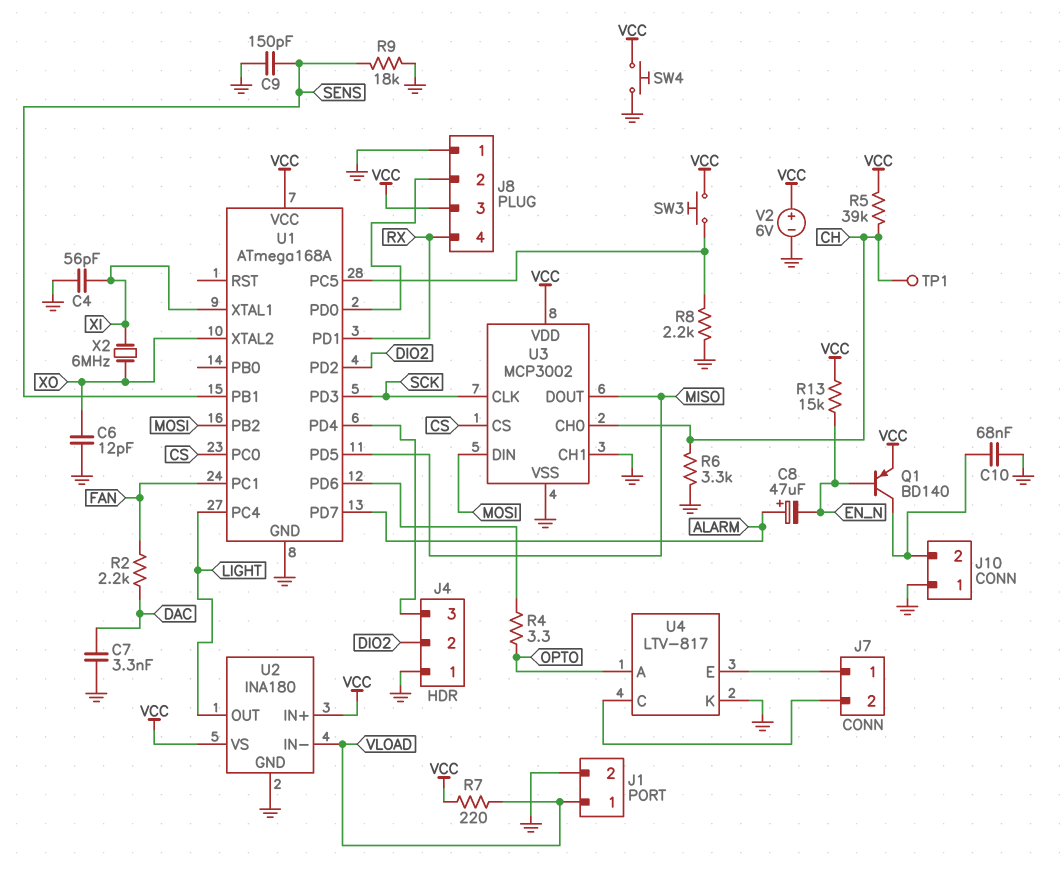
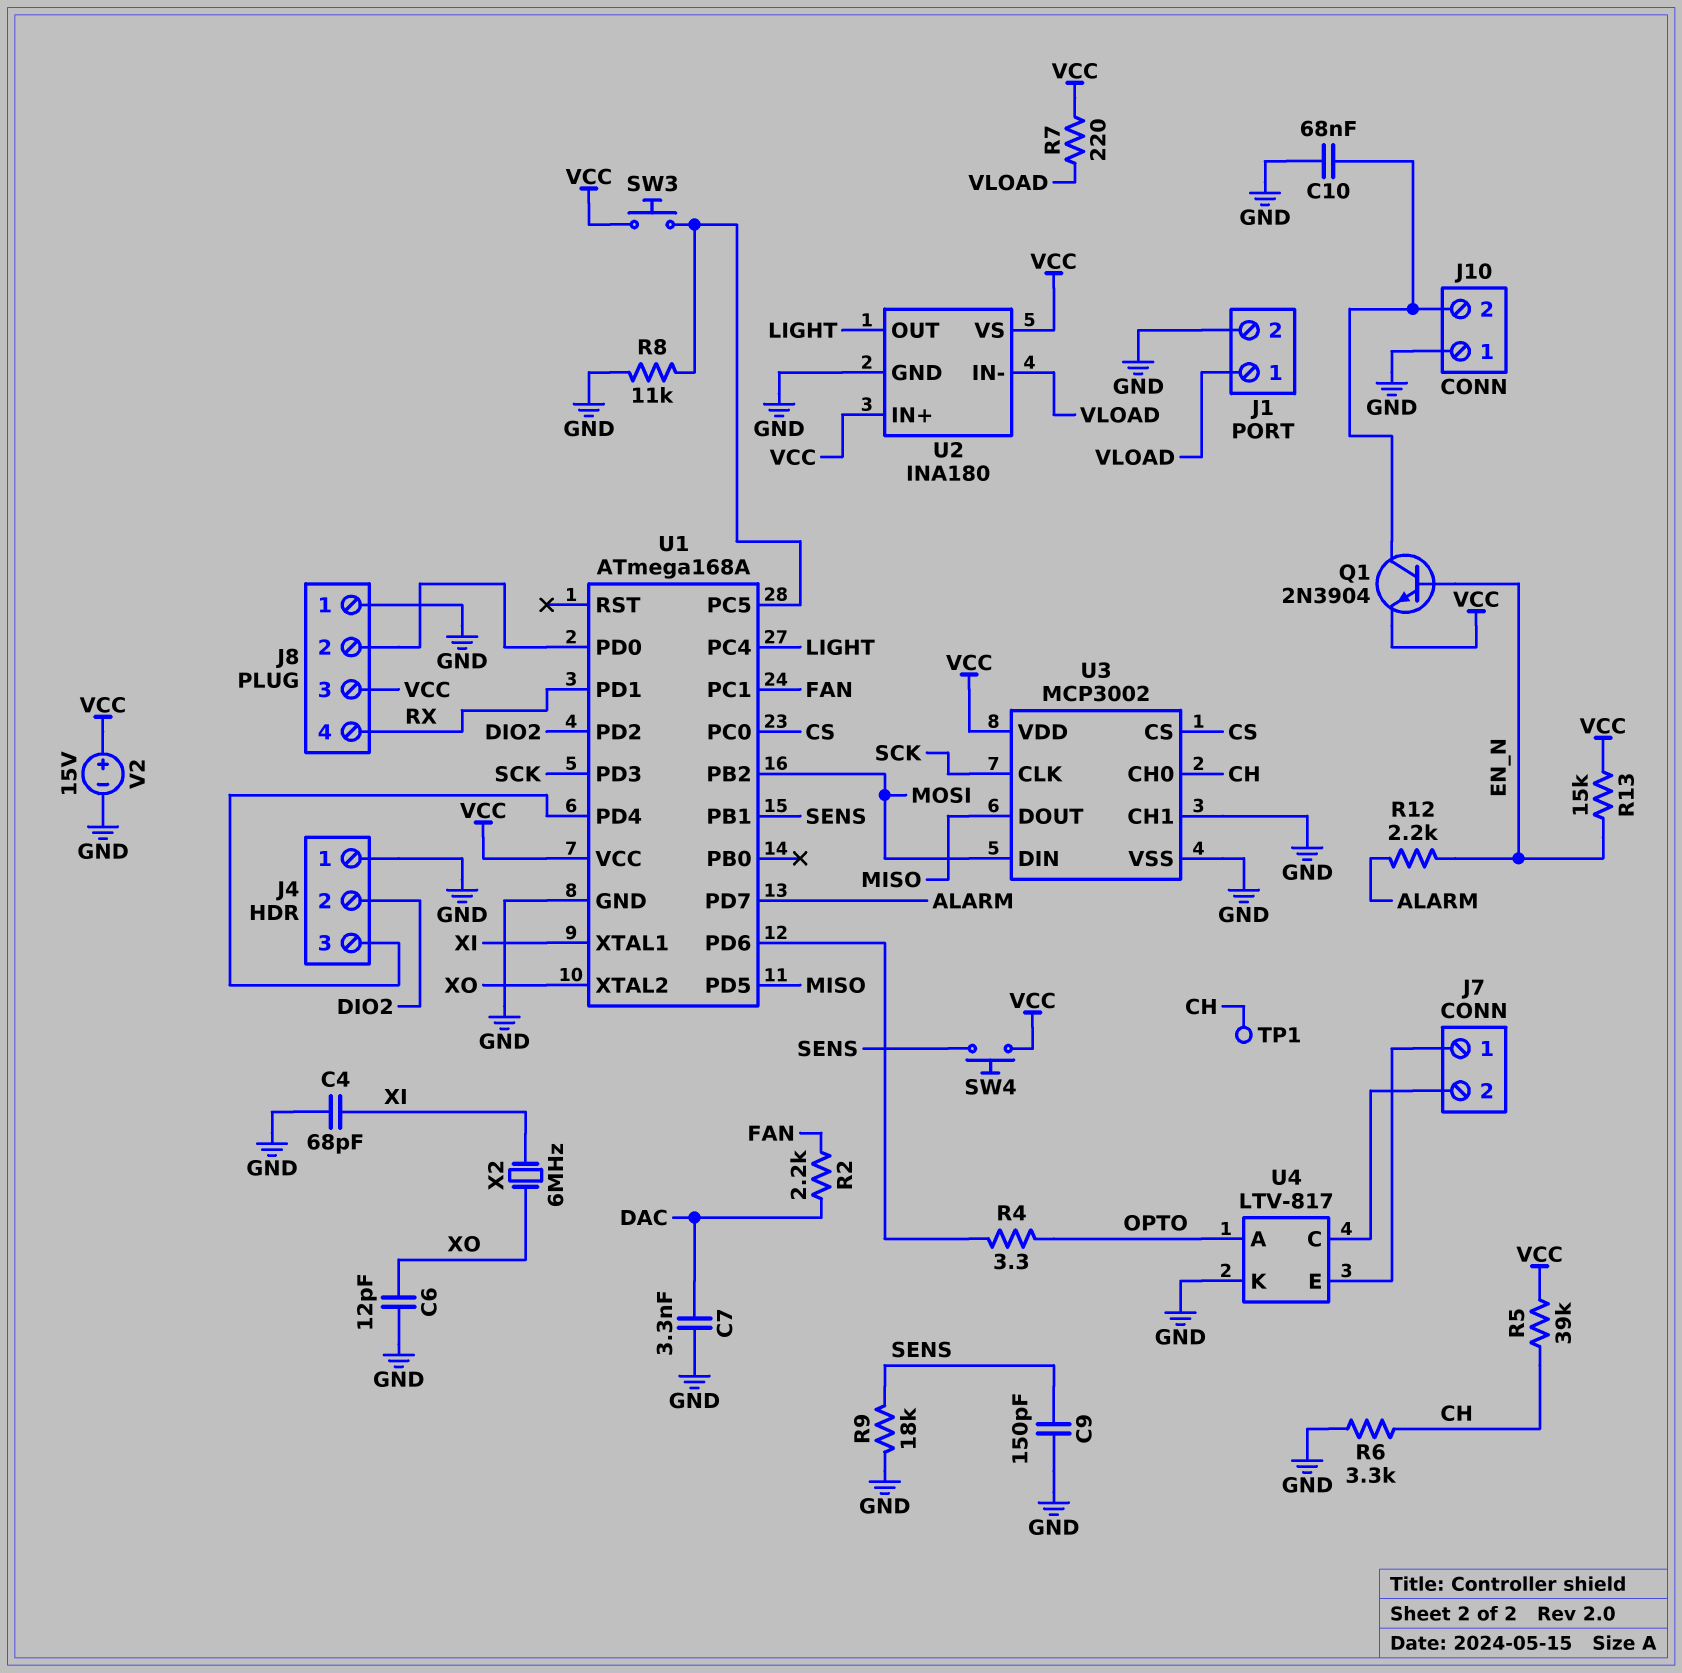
C4: 56pF (GND, XI) -> 68pF (GND, XI)
C8: 47uF (plus ALARM, minus EN_N) -> none
Q1: PNP BD140 (B EN_N, C J10/2, E VCC) -> NPN 2N3904 (B EN_N, C J10/2, E VCC)
R8: 2.2k (GND, U1/PC5) -> 11k (GND, U1/PC5)
R12: none -> 2.2k (ALARM, EN_N)
SW4: button (GND, VCC) -> button (SENS, VCC)
V2: 6V (plus VCC, minus GND) -> 15V (plus VCC, minus GND)

